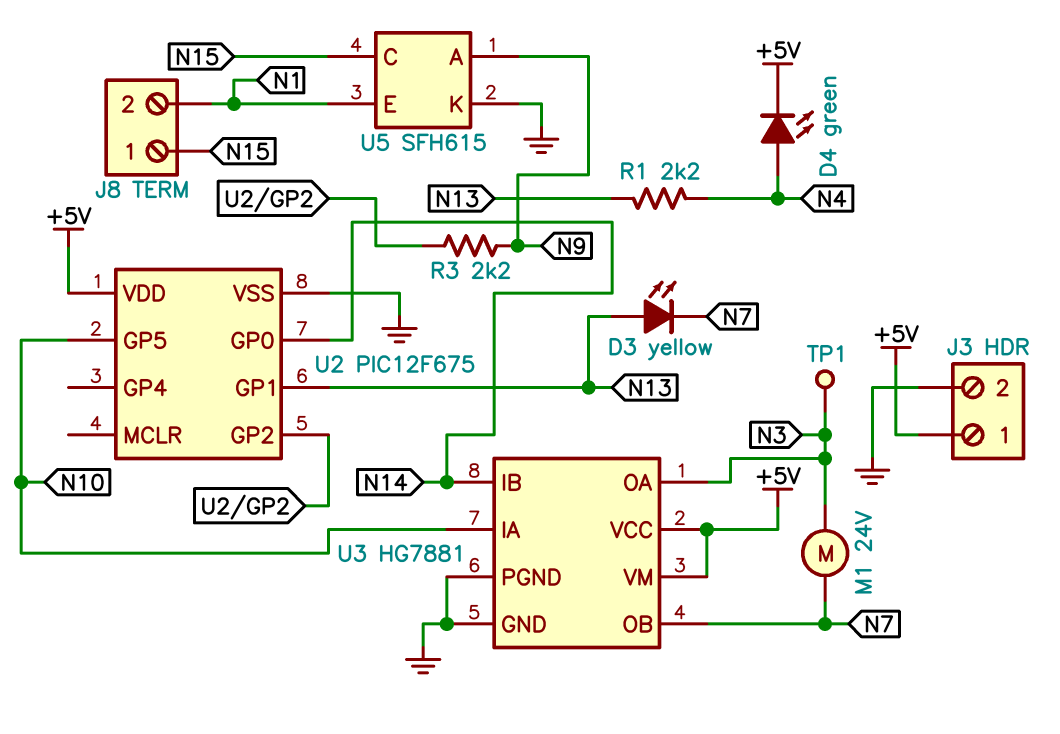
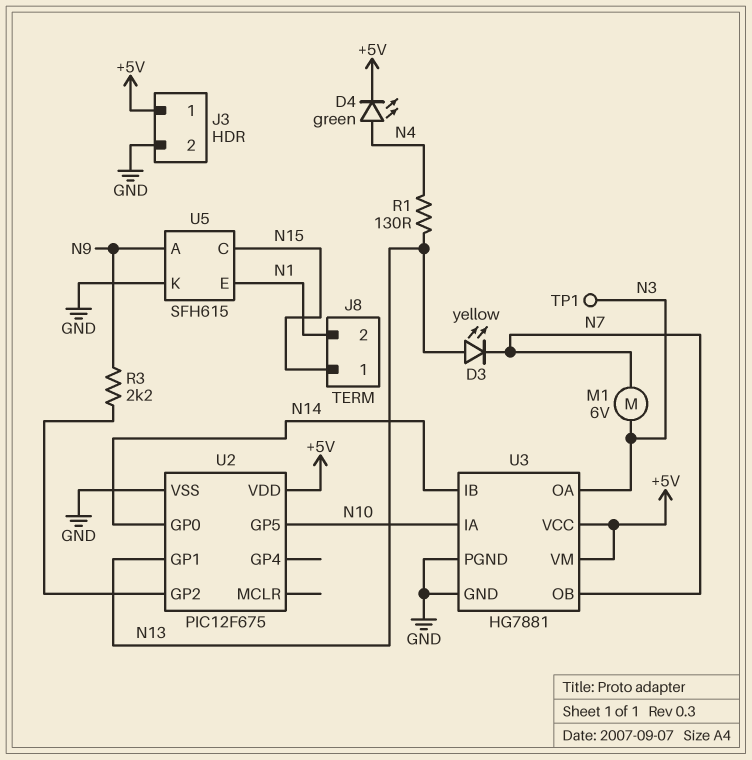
M1: motor 24V (N3, N7) -> motor 6V (N3, N7)
R1: 2.2k (N4, N13) -> 130 (N4, N13)

